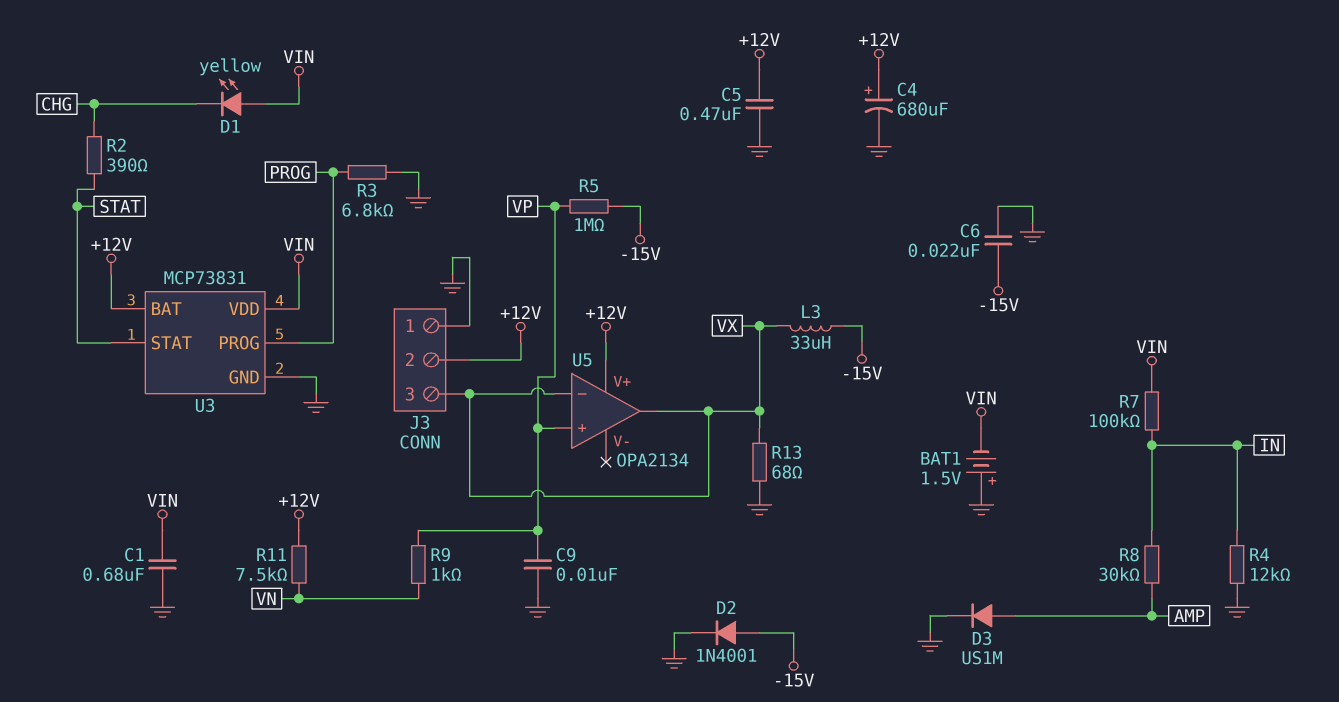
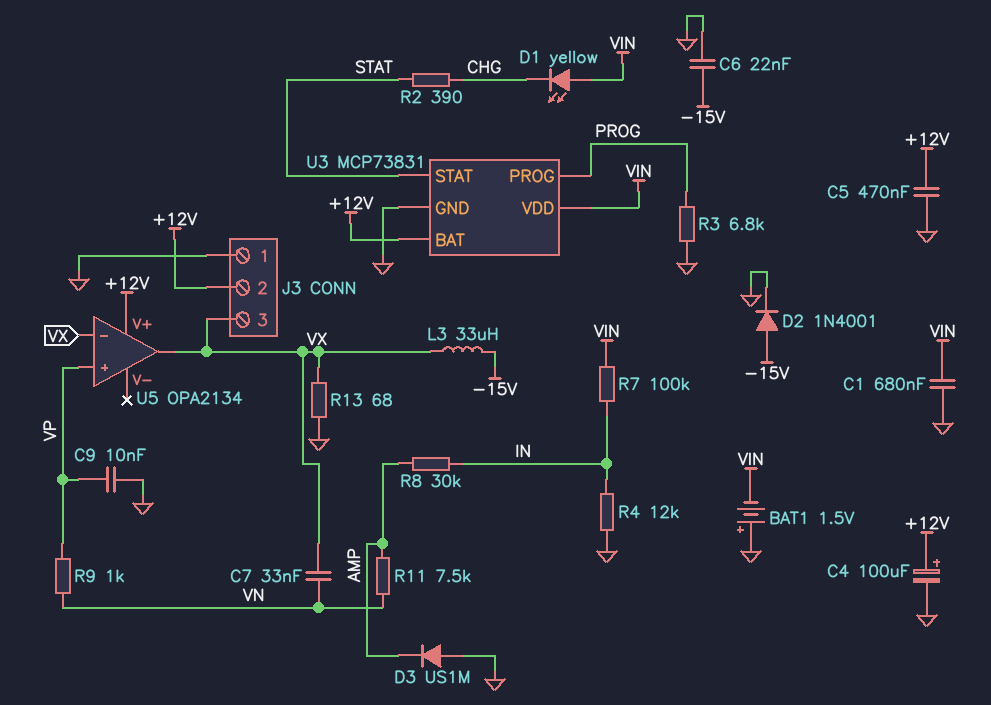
C4: 680uF (plus +12V, minus GND) -> 100uF (plus +12V, minus GND)
C7: none -> 33nF (VN, VX)
D3: diode US1M (A AMP, K GND) -> diode US1M (A GND, K AMP)
R5: 1M (-15V, VP) -> none
R11: 7.5k (+12V, VN) -> 7.5k (AMP, VN)

